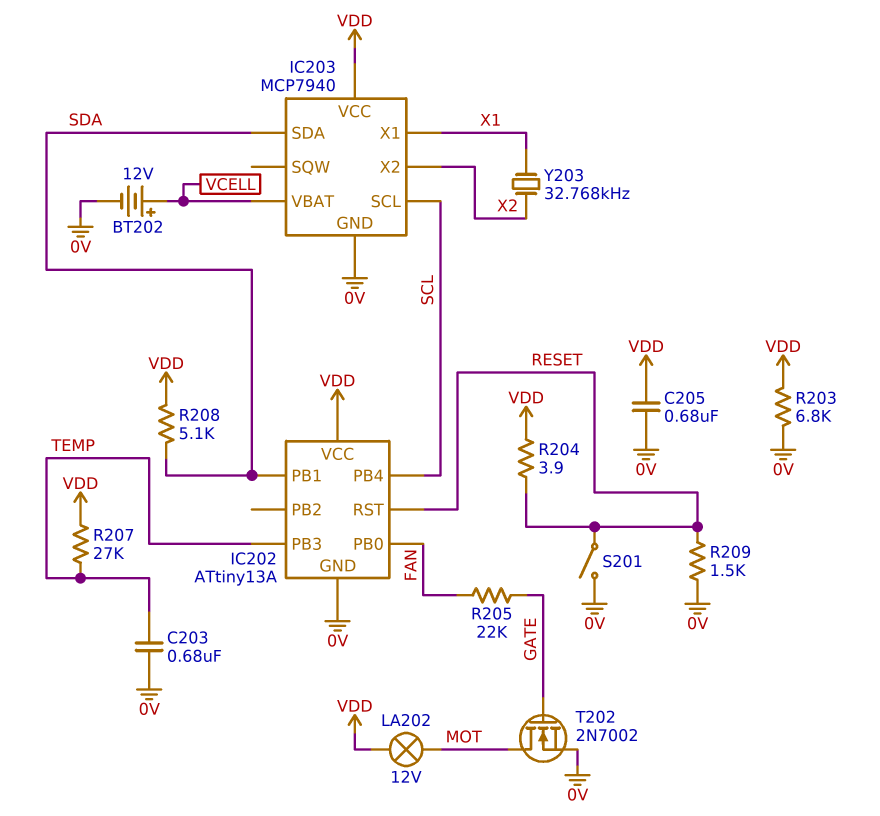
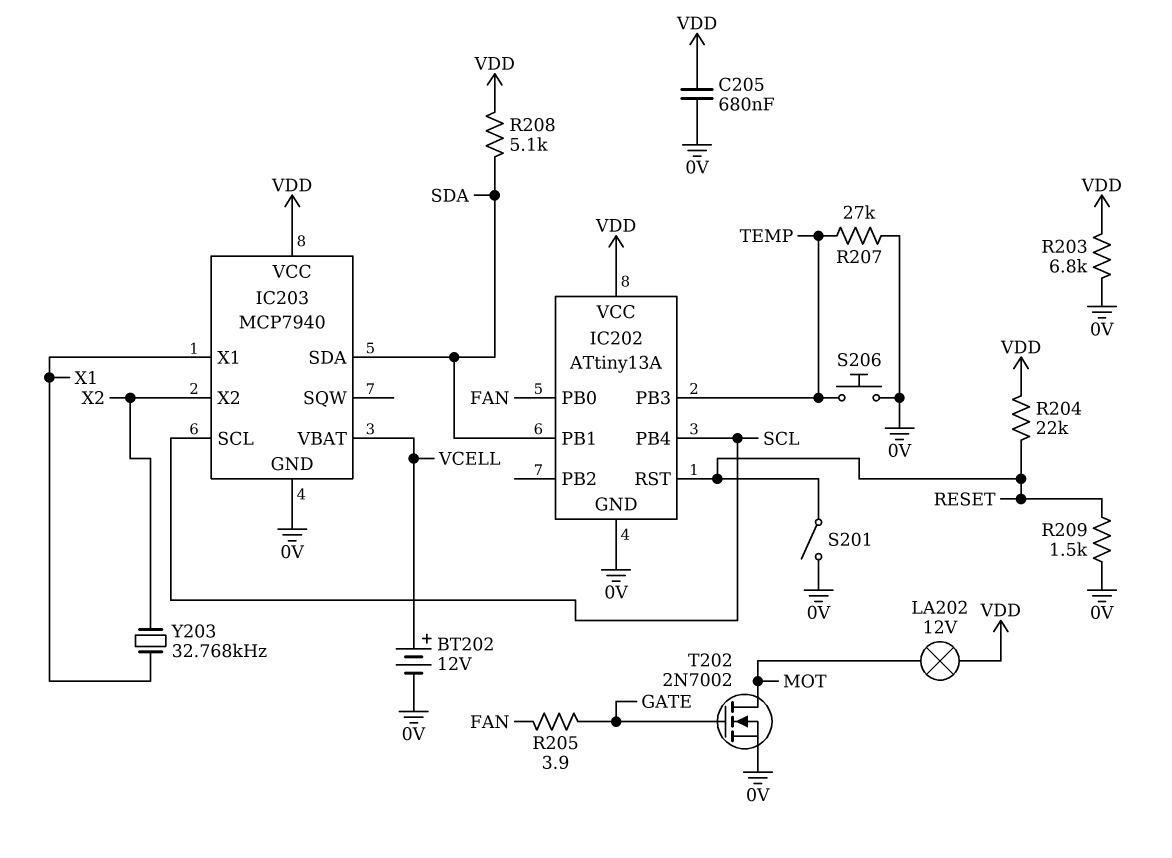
C203: 680nF (0V, TEMP) -> none
R204: 3.9 (RESET, VDD) -> 22k (RESET, VDD)
R205: 22k (FAN, GATE) -> 3.9 (FAN, GATE)
R207: 27k (TEMP, VDD) -> 27k (0V, TEMP)
S206: none -> button (0V, TEMP)

